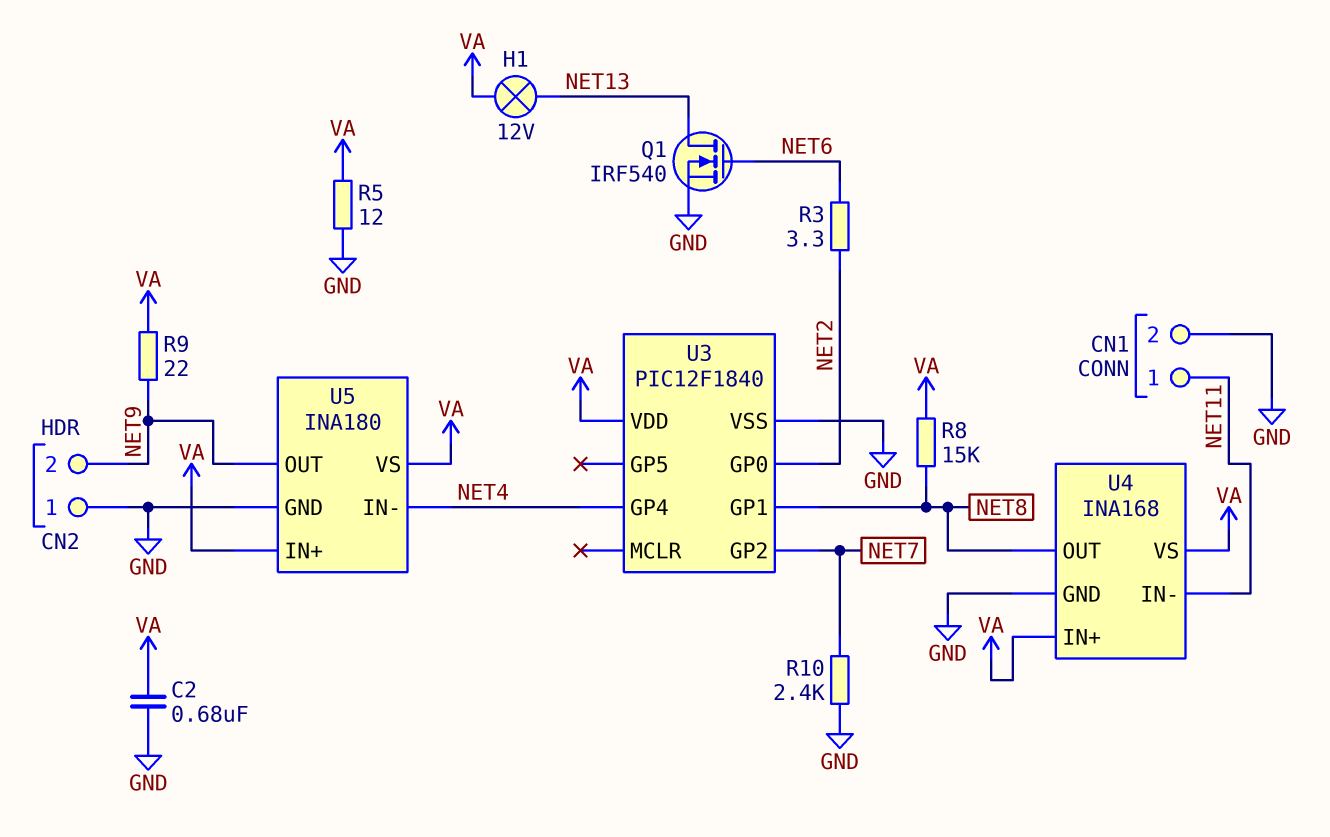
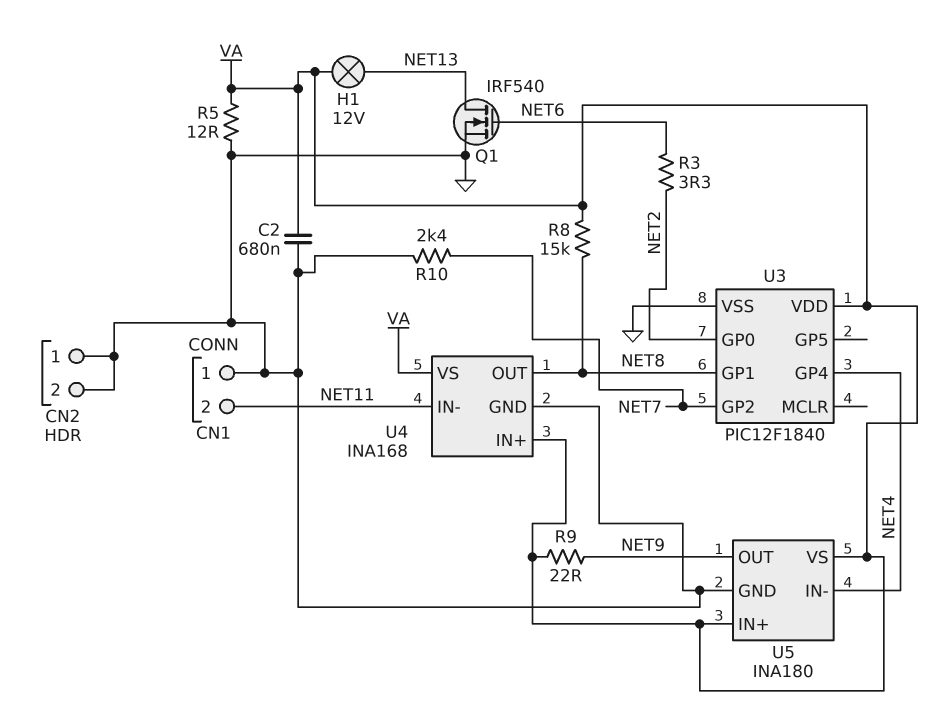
CN1 pin 1: NET11 -> GND
CN1 pin 2: GND -> NET11
CN2 pin 2: NET9 -> GND

